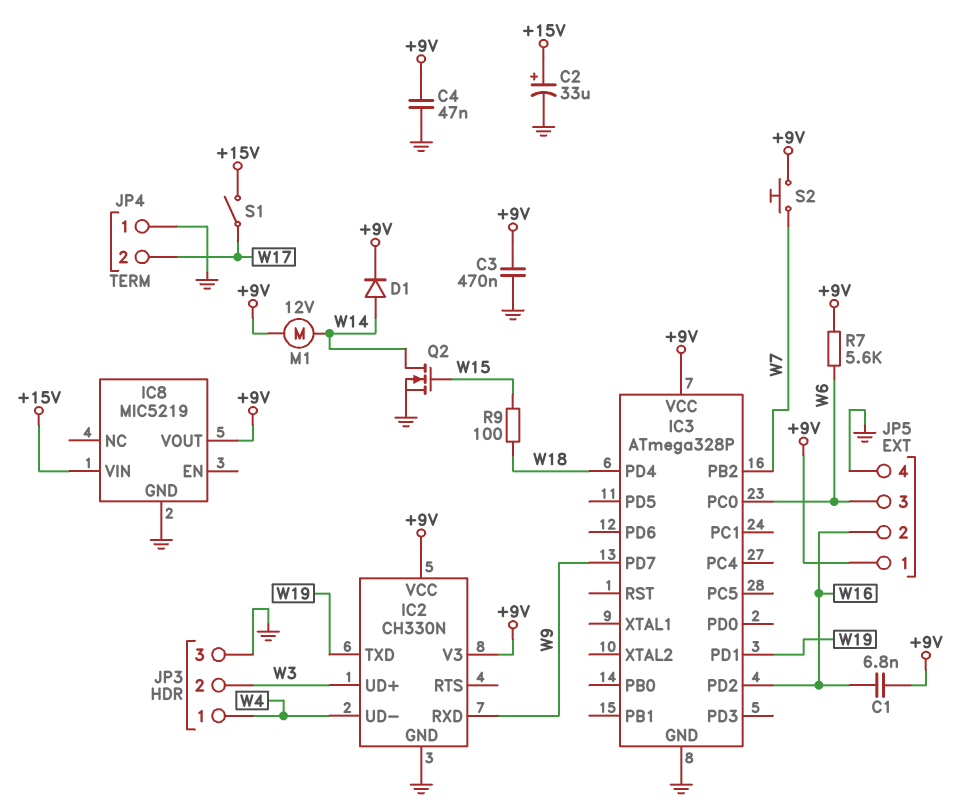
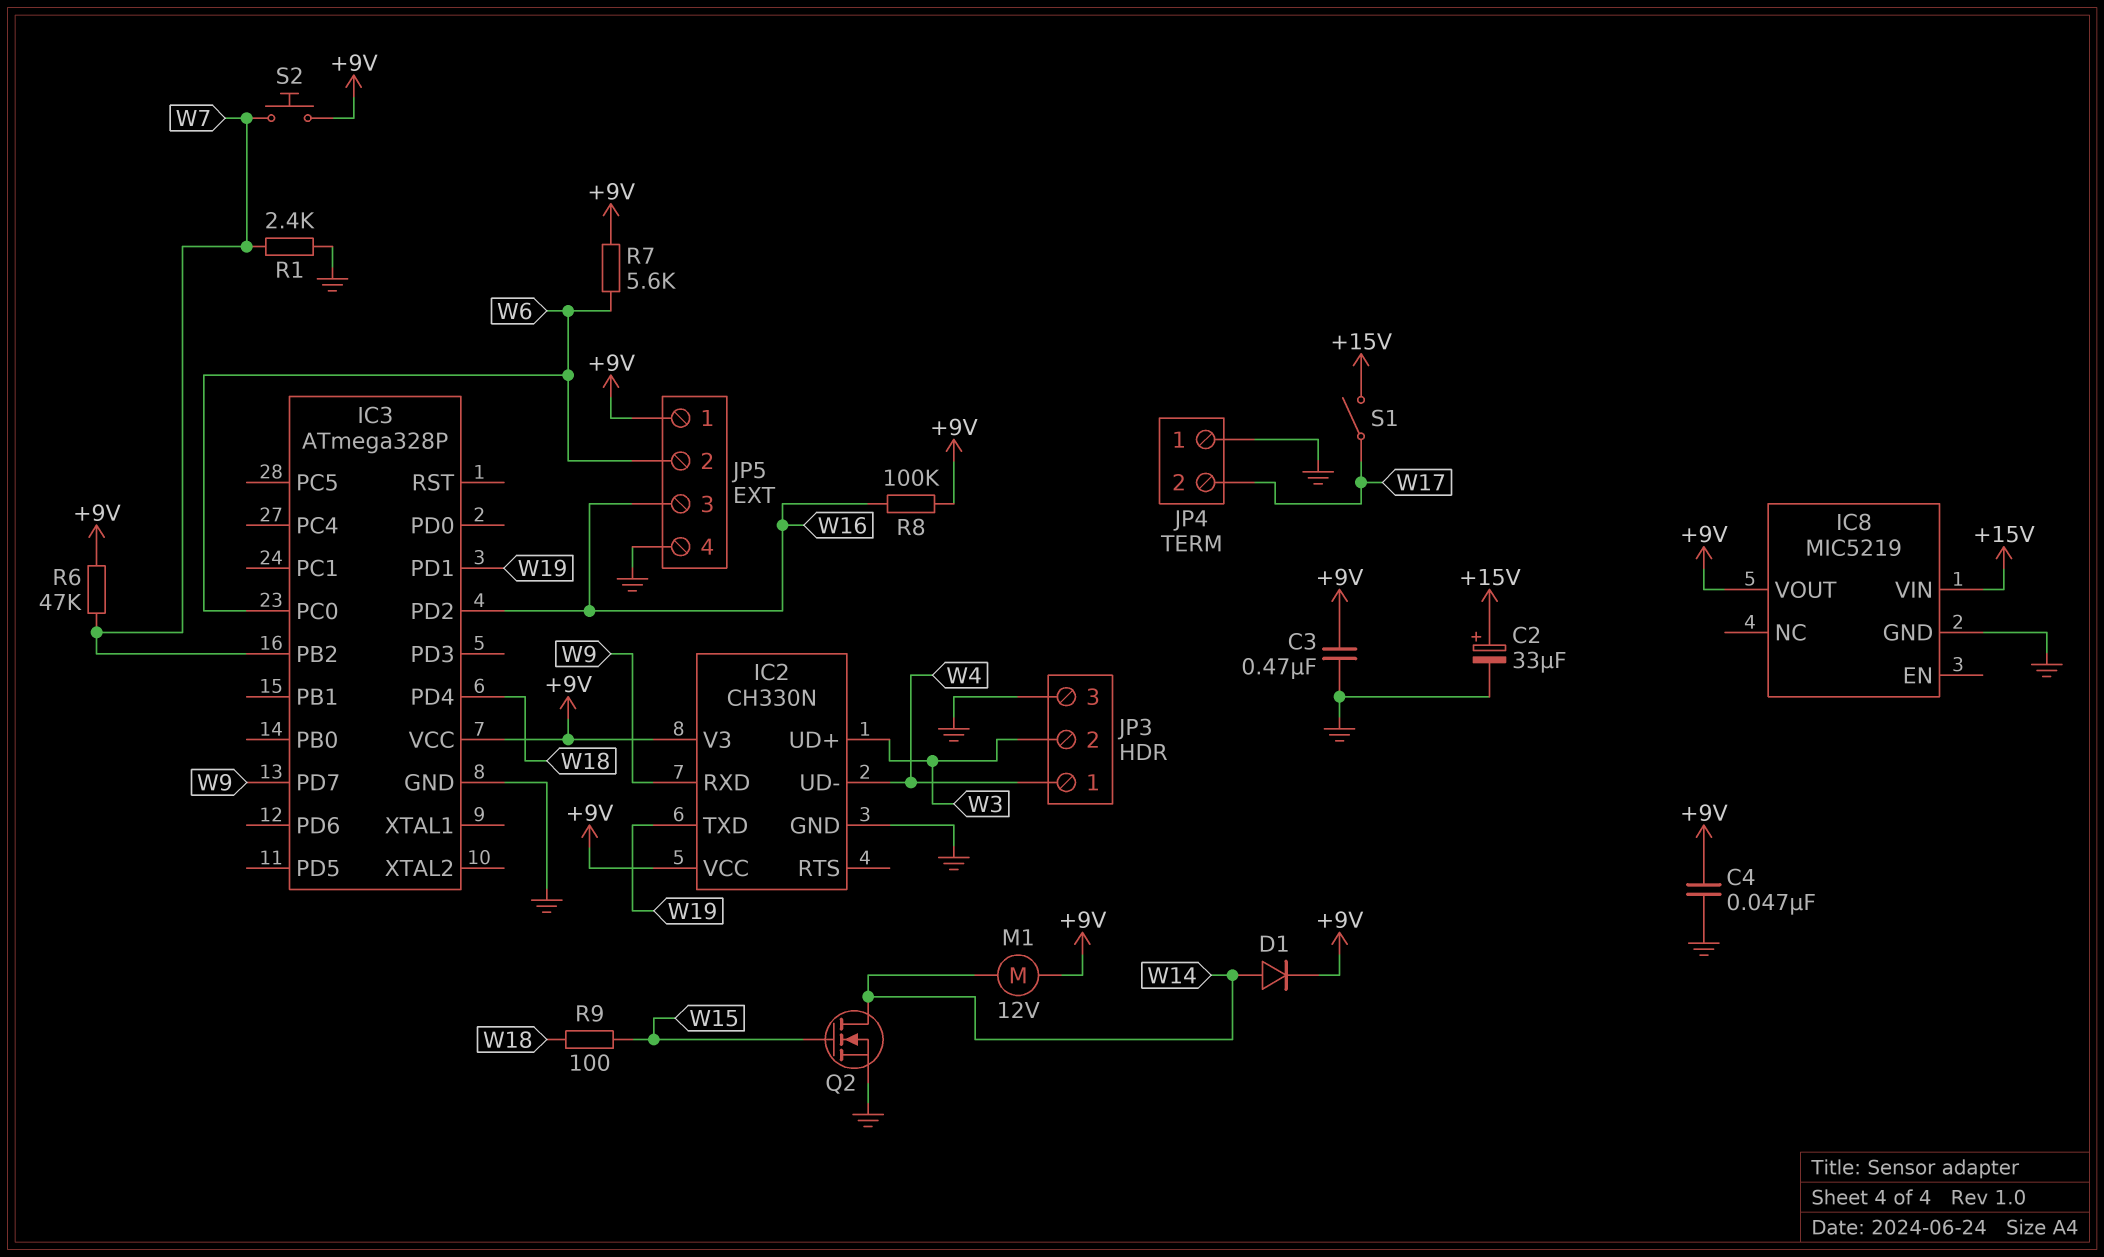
C1: 6.8nF (+9V, W16) -> none
JP5 pin 2: W16 -> W6
JP5 pin 3: W6 -> W16
R1: none -> 2.4k (GND, W7)
R6: none -> 47k (+9V, W7)
R8: none -> 100k (+9V, W16)

